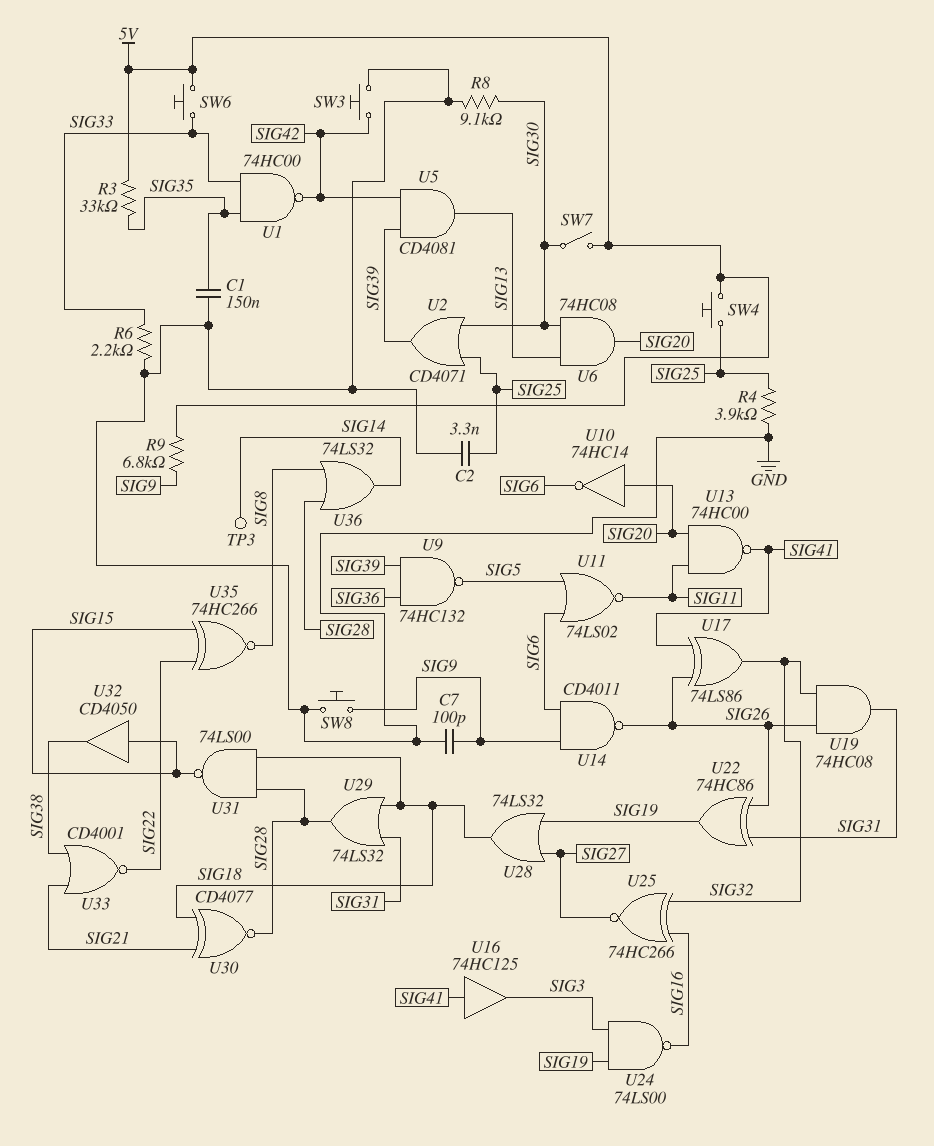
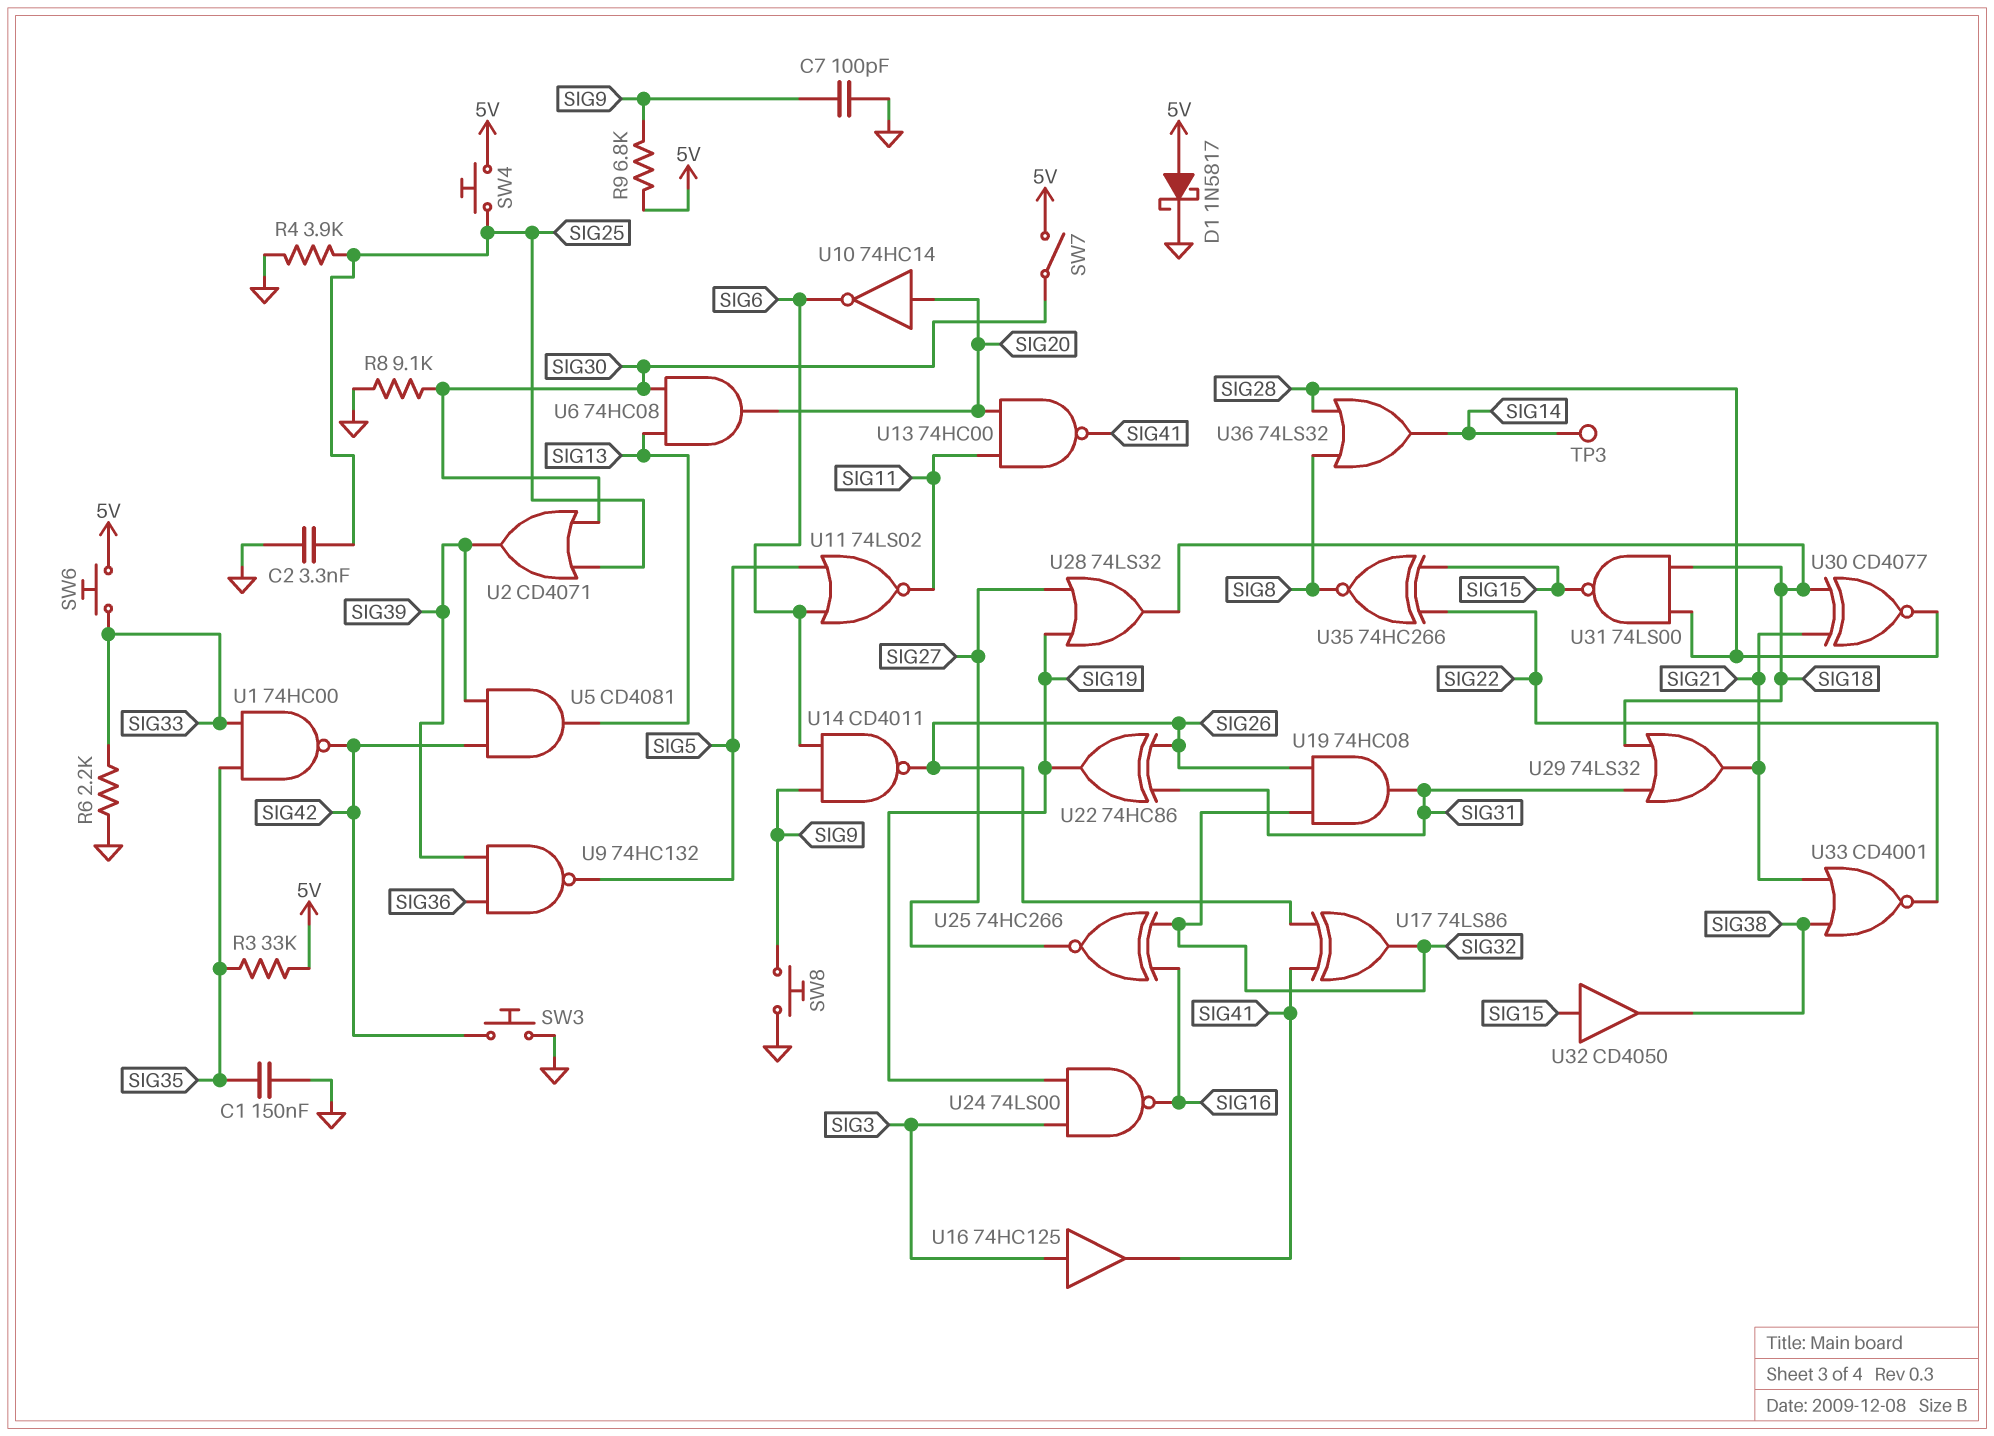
D1: none -> schottky 1N5817 (A 5V, K GND)
U16: buffer 74HC125 (in SIG41, out SIG3) -> buffer 74HC125 (in SIG3, out SIG41)
U29: OR 74LS32 (in SIG18, in SIG31, out SIG28) -> OR 74LS32 (in SIG18, in SIG31, out SIG21)

